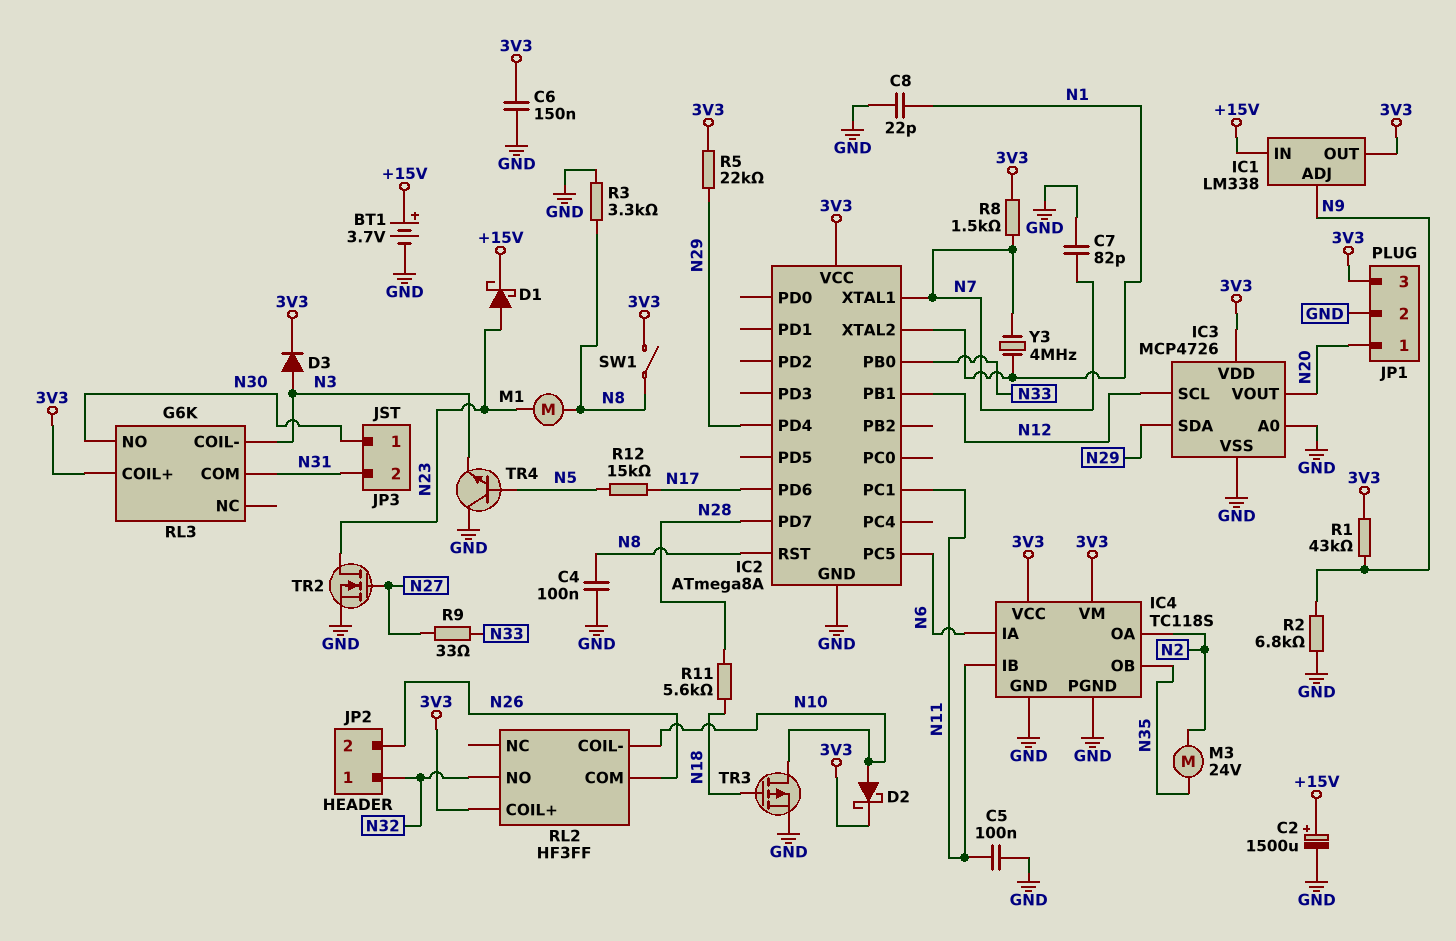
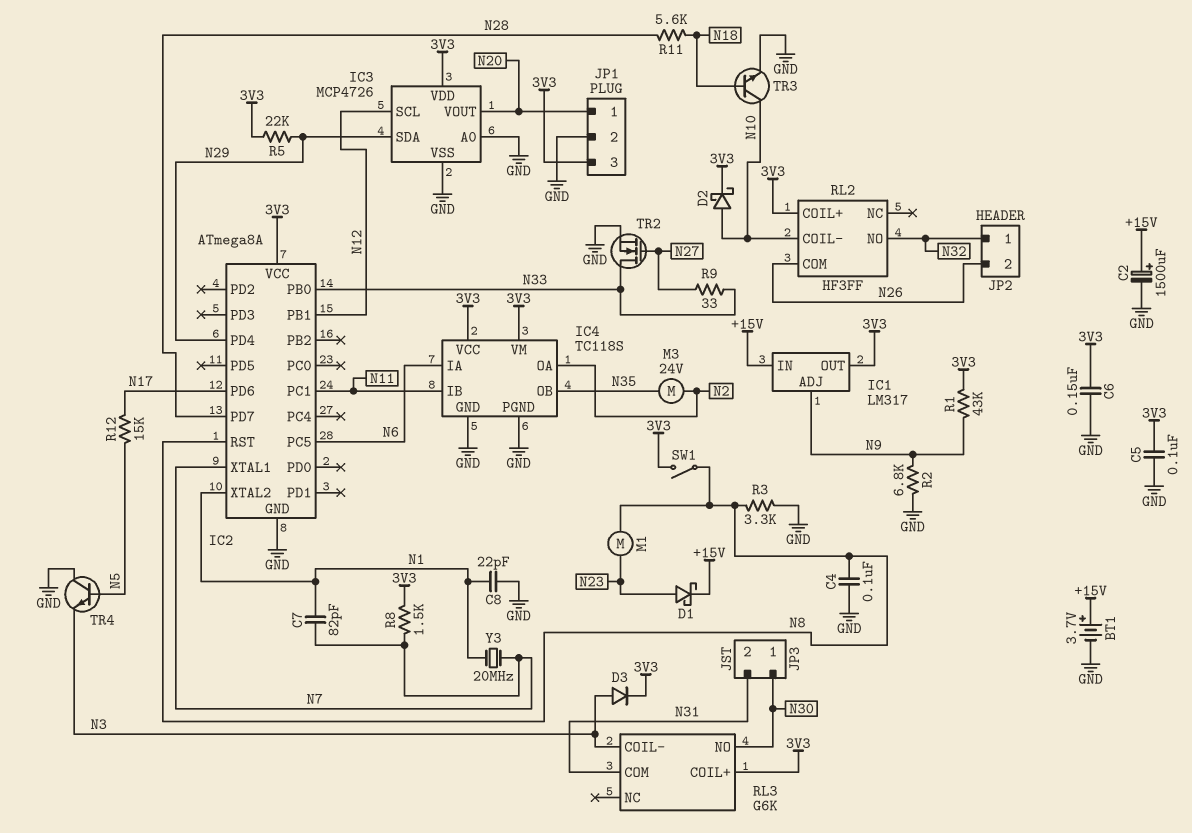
C5: 100nF (GND, N11) -> 100nF (3V3, GND)
C7: 82pF (GND, N7) -> 82pF (N1, N7)
IC1: LM338 -> LM317
TR2: NMOS (G N27, D N23, S GND) -> NMOS (G N27, D N33, S GND)
TR3: PMOS (G N18, D N10, S GND) -> NPN (B N18, C N10, E GND)
Y3: 4MHz (N1, N7) -> 20MHz (N1, N7)

